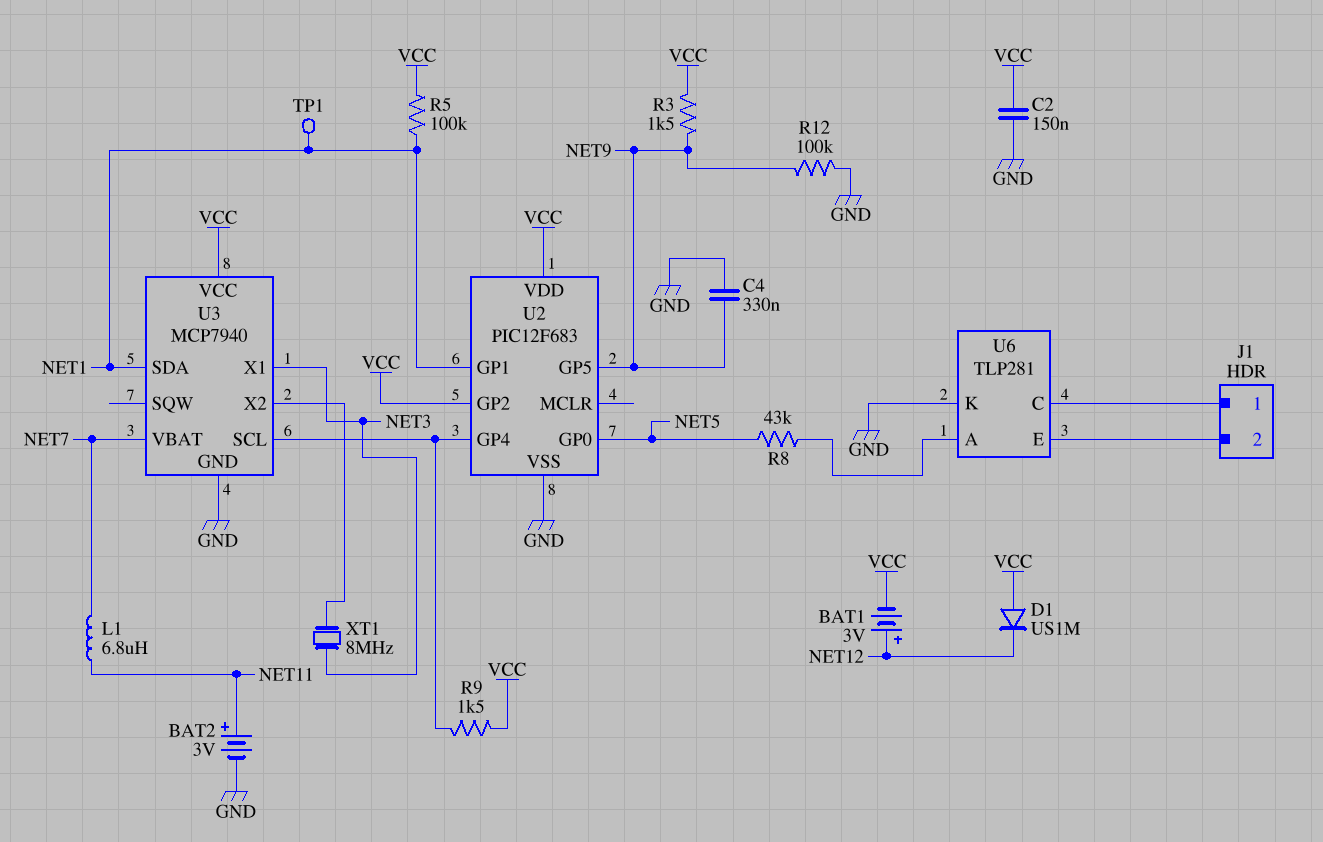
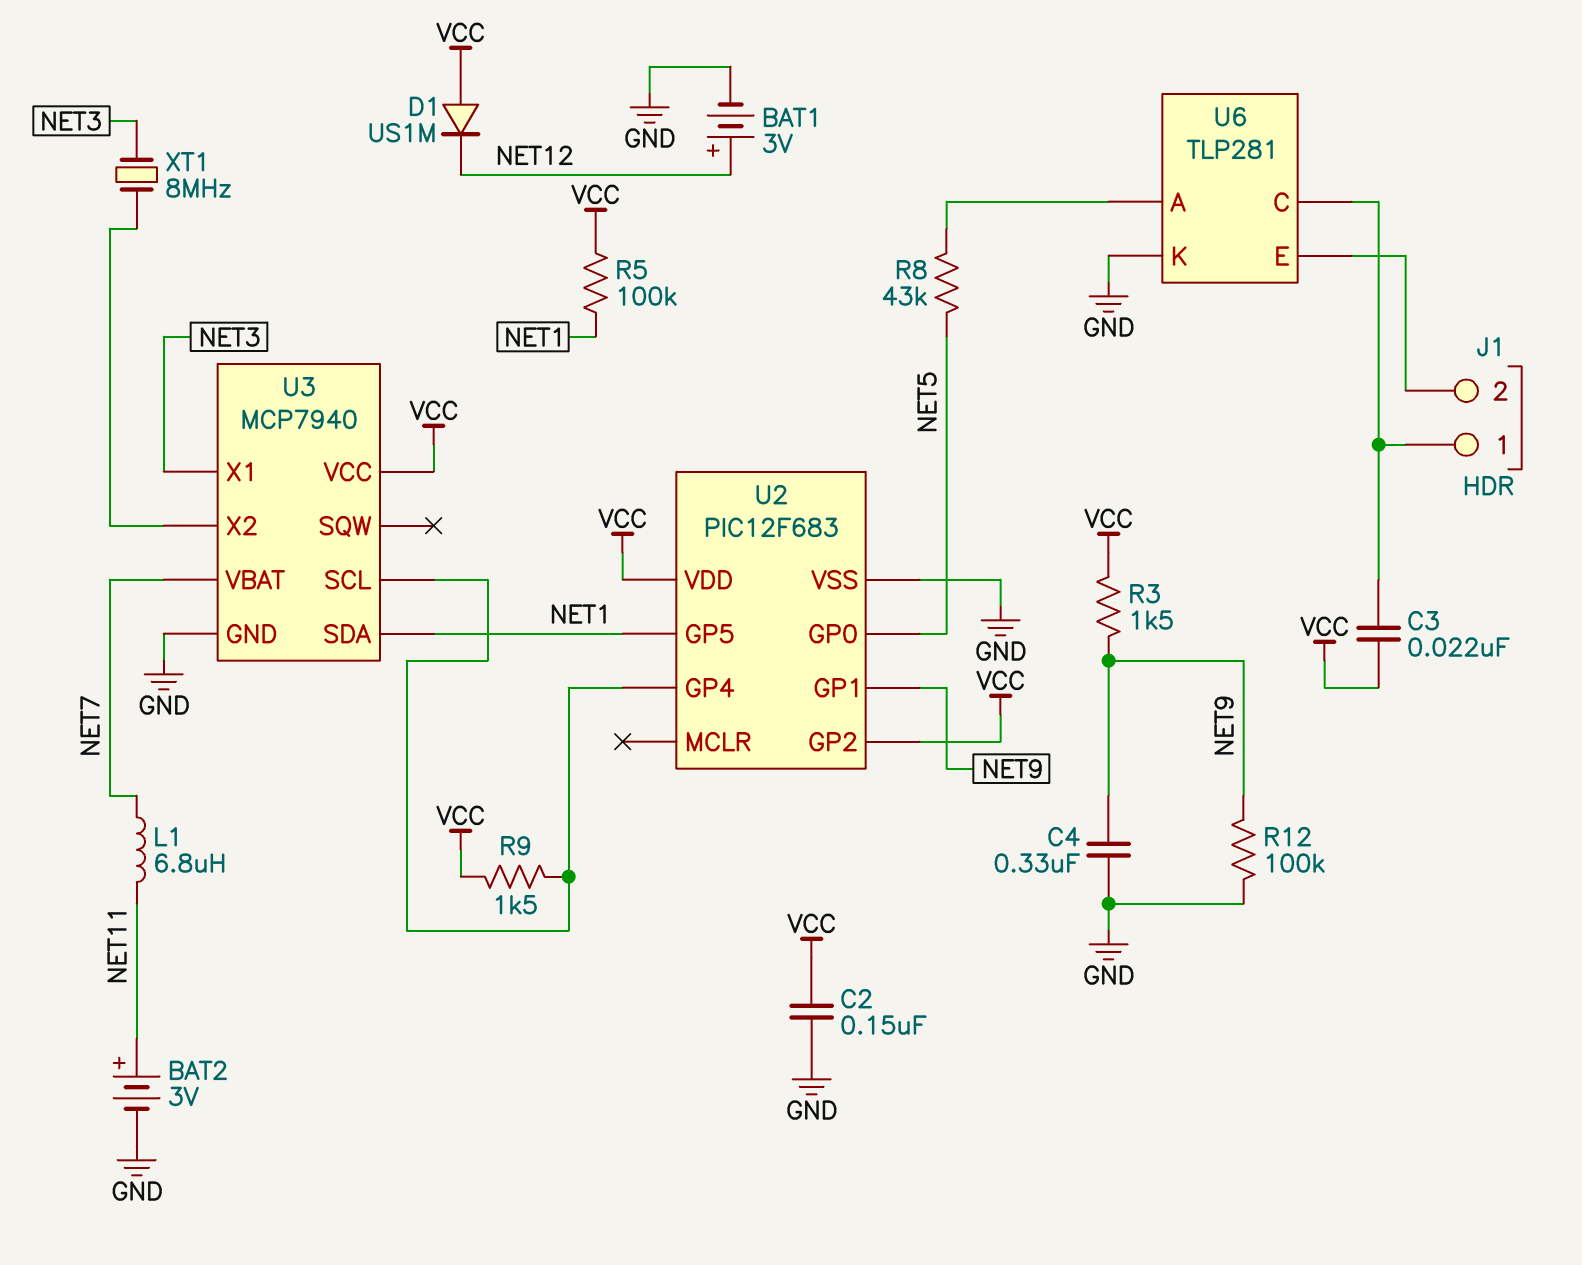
BAT1: 3V (plus NET12, minus VCC) -> 3V (plus NET12, minus GND)
C3: none -> 22nF (J1/1, VCC)
TP1: test point (NET1) -> none
U2 pin GP1: NET1 -> NET9
U2 pin GP5: NET9 -> NET1

